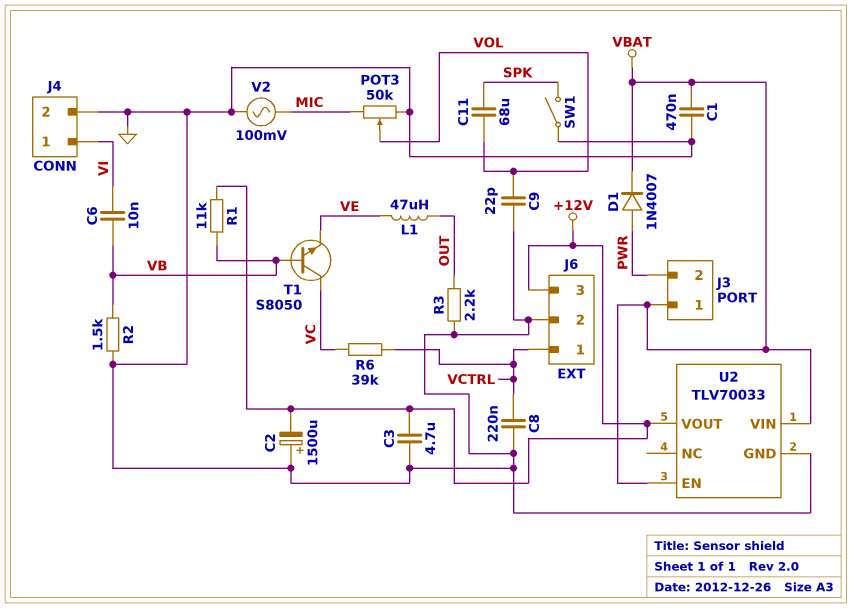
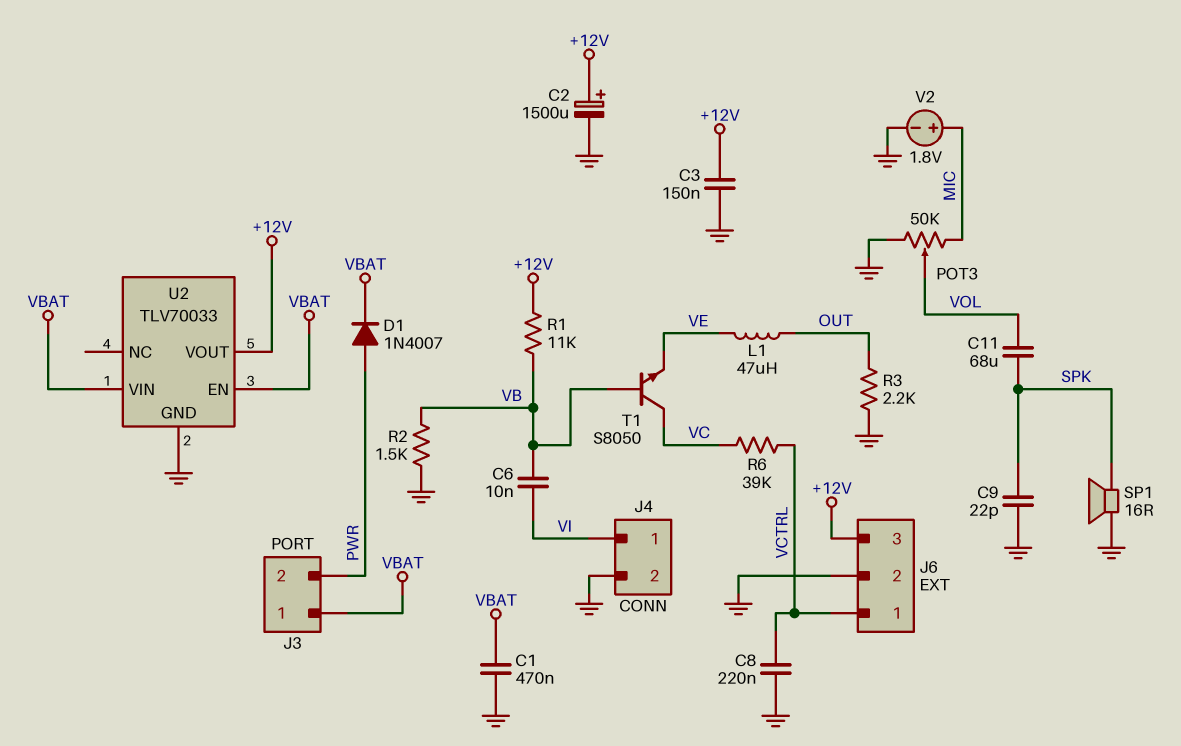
C2: 1500uF (plus GND, minus +12V) -> 1500uF (plus +12V, minus GND)
C3: 4.7uF (+12V, GND) -> 150nF (+12V, GND)
C9: 22pF (GND, VOL) -> 22pF (GND, SPK)
SP1: none -> speaker 16R (GND, SPK)
SW1: switch (GND, SPK) -> none
V2: AC 100mV (GND, MIC) -> 1.8V (plus MIC, minus GND)

